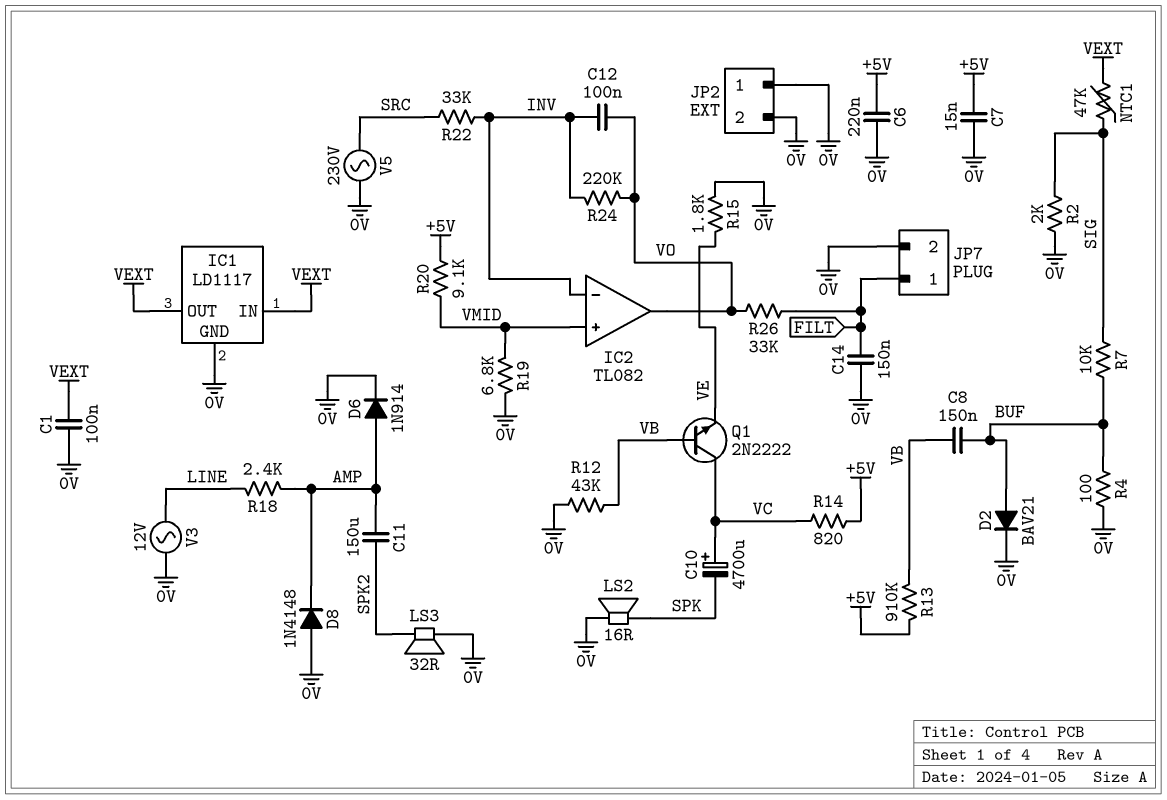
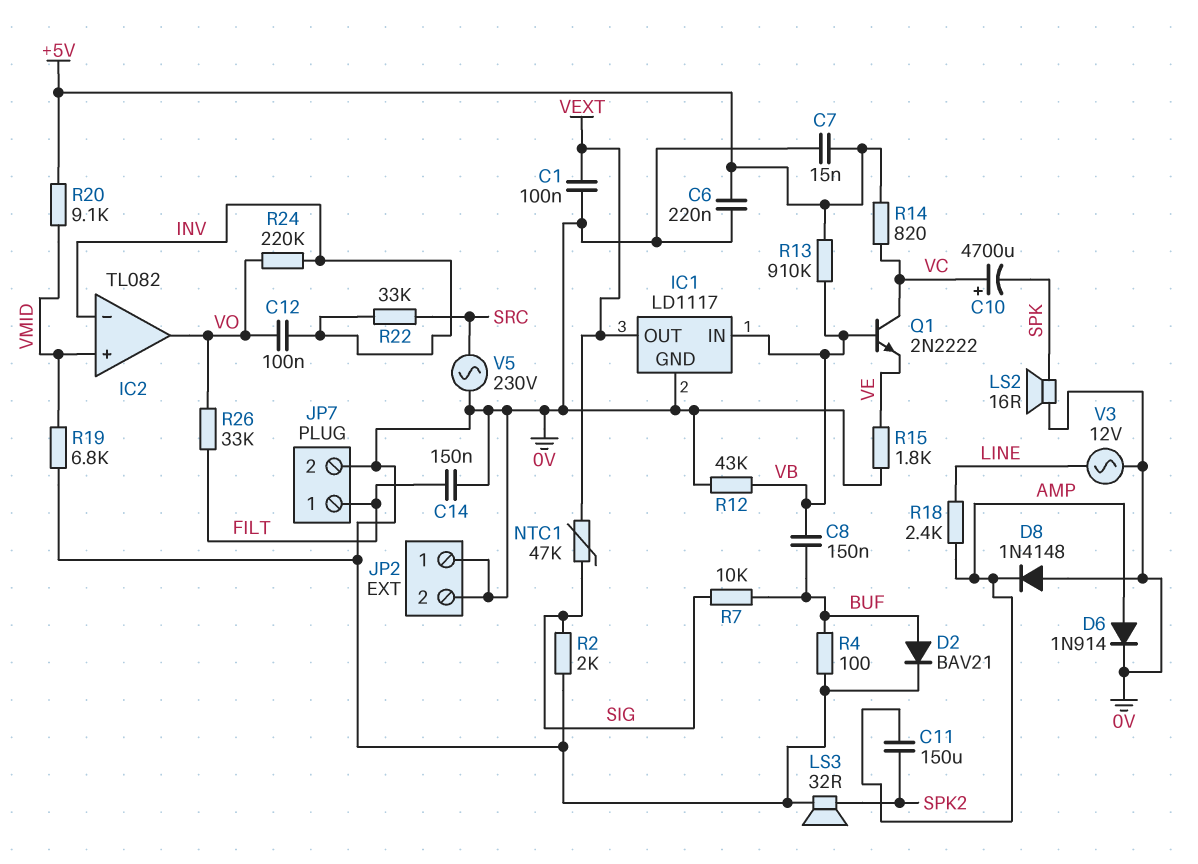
IC1 pin IN: VEXT -> VB

